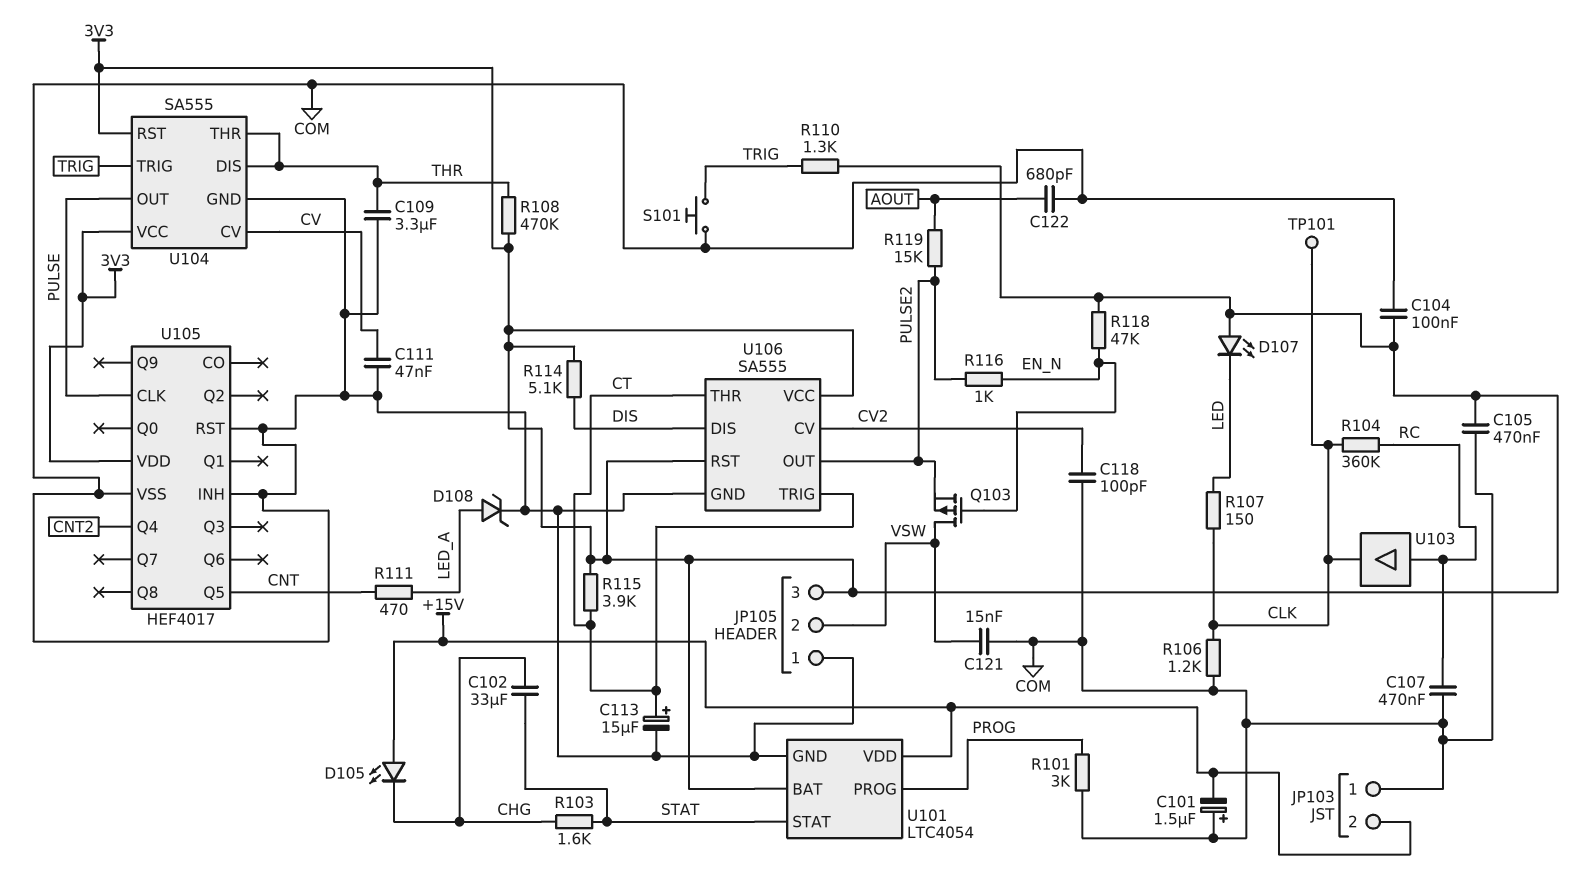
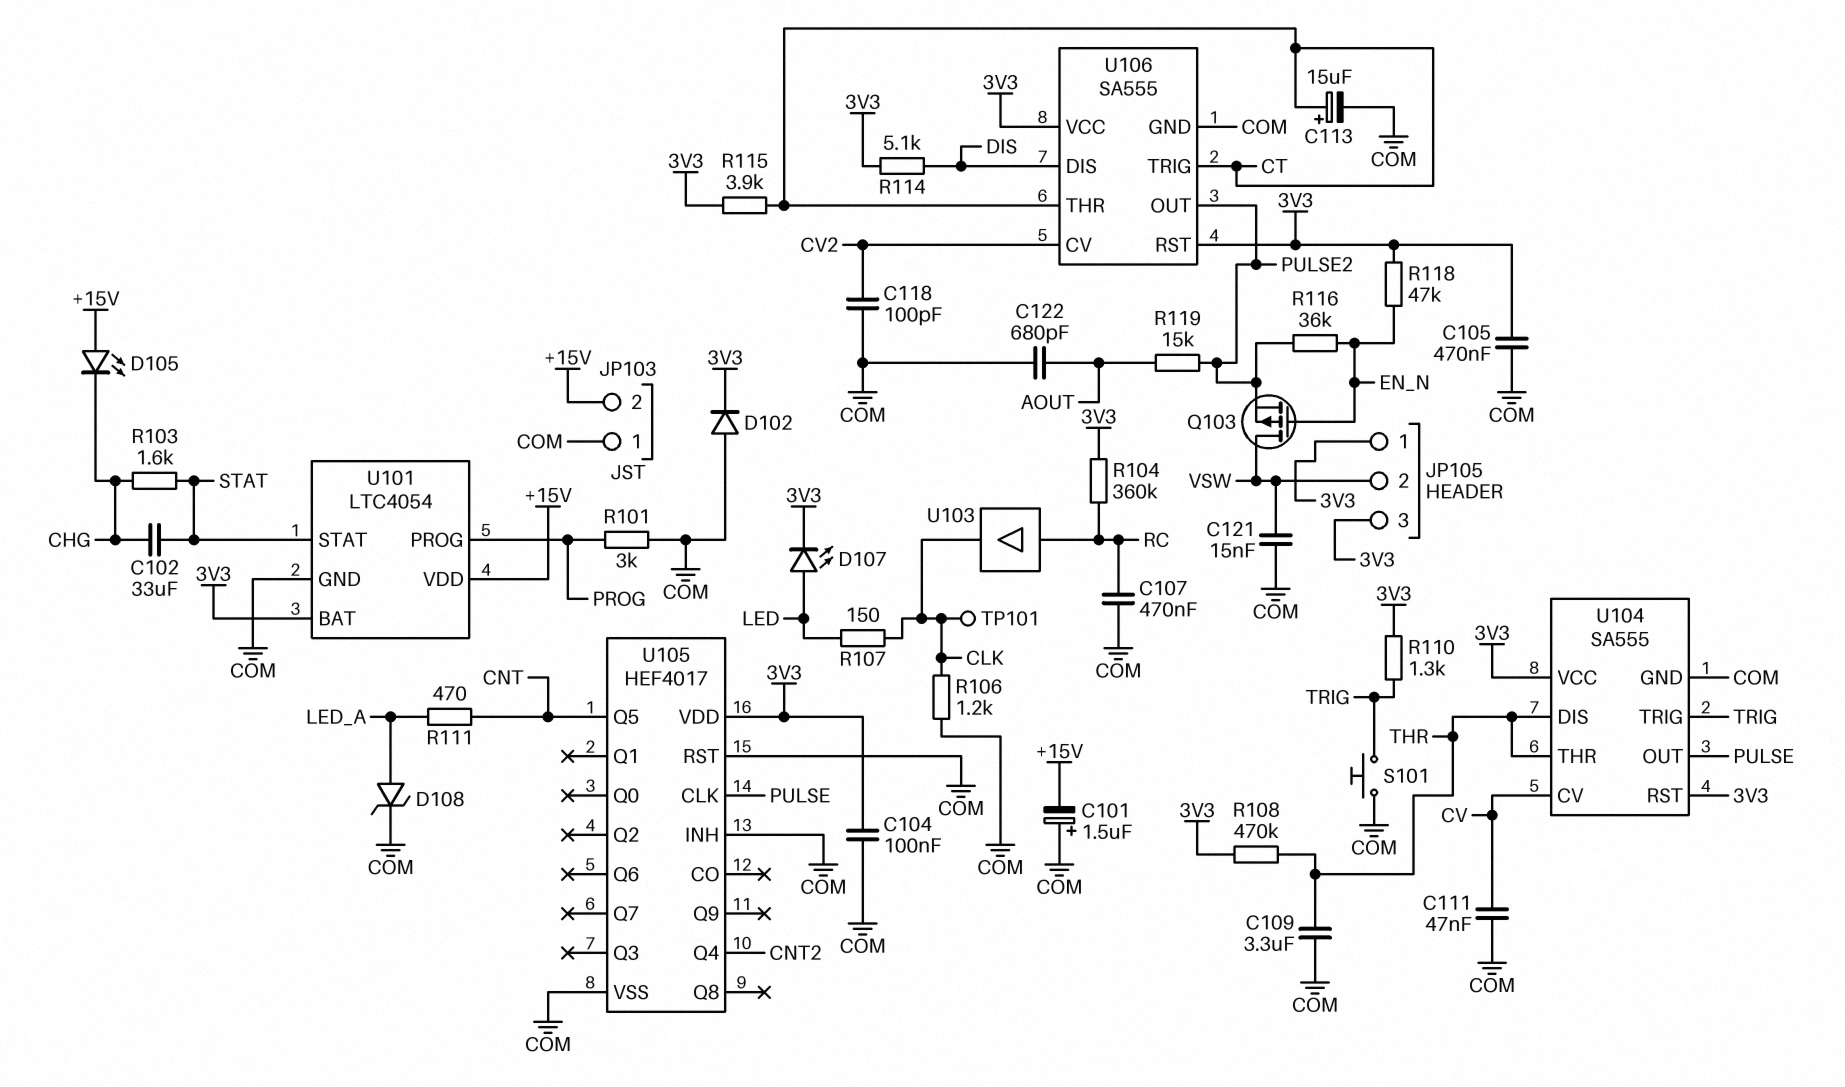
D102: none -> diode (A COM, K 3V3)
D107: LED (A 3V3, K LED) -> LED (A LED, K 3V3)
JP105 pin 1: COM -> 3V3
R104: 360k (CLK, RC) -> 360k (3V3, RC)
R116: 1k (EN_N, PULSE2) -> 36k (EN_N, PULSE2)

